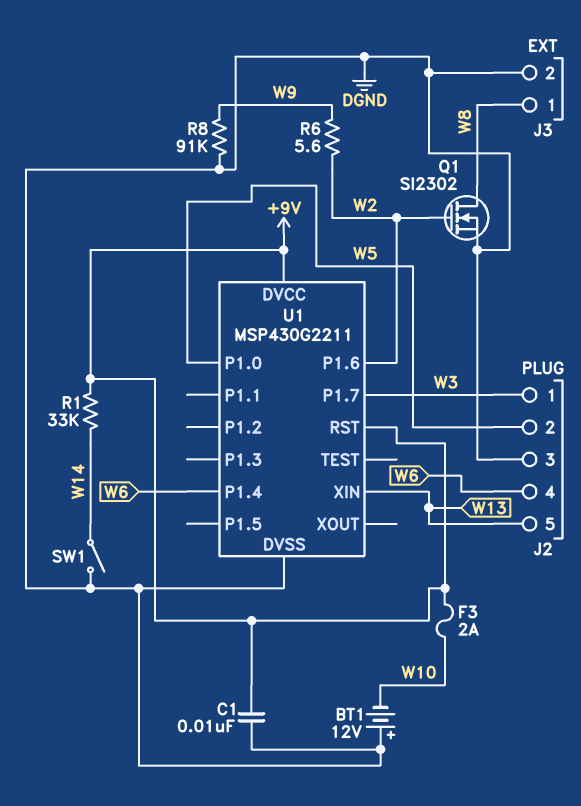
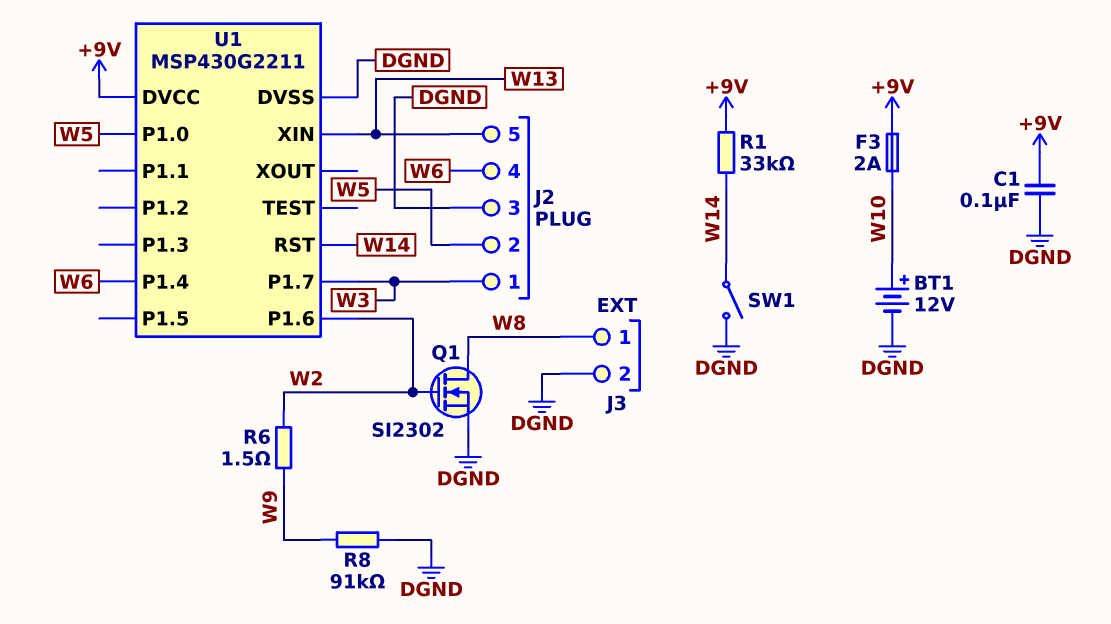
BT1: 12V (plus DGND, minus W10) -> 12V (plus W10, minus DGND)
C1: 10nF (+9V, DGND) -> 100nF (+9V, DGND)
R6: 5.6 (W2, W9) -> 1.5 (W2, W9)
U1 pin RST: +9V -> W14

